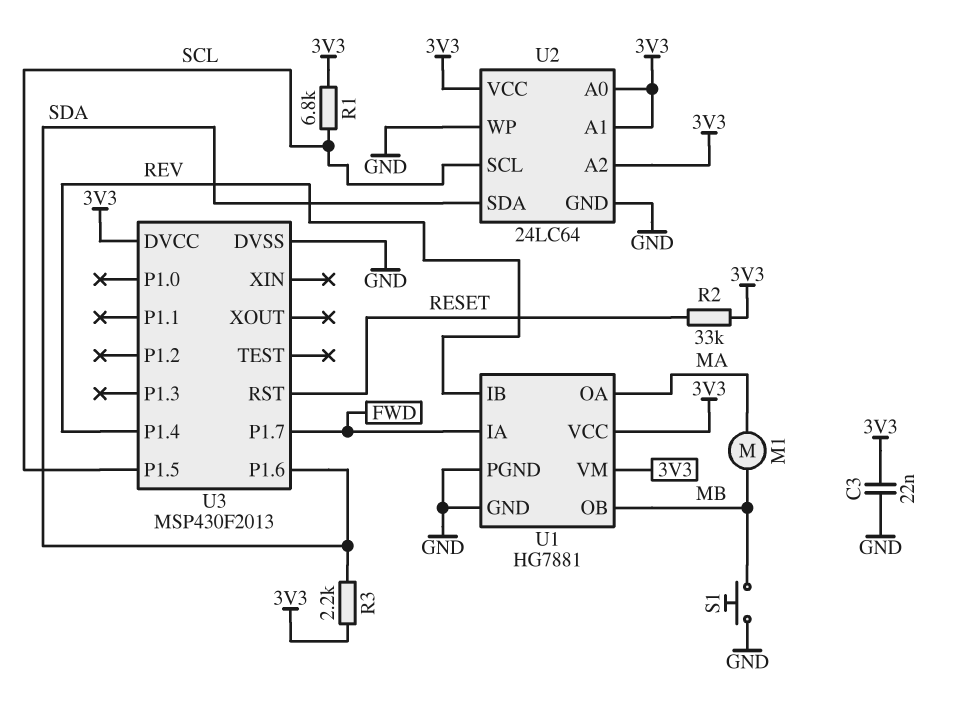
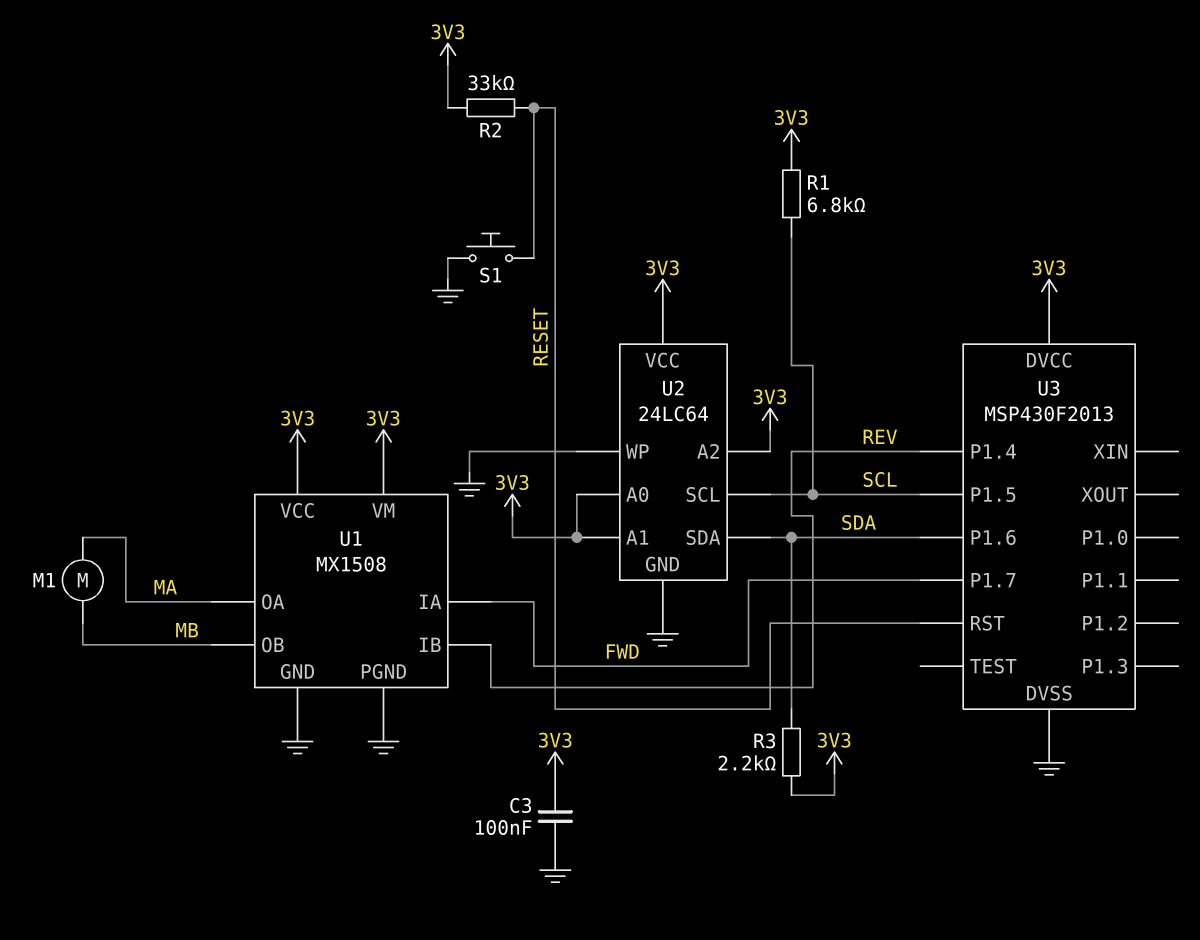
C3: 22nF (3V3, GND) -> 100nF (3V3, GND)
S1: button (GND, MB) -> button (GND, RESET)
U1: HG7881 -> MX1508

